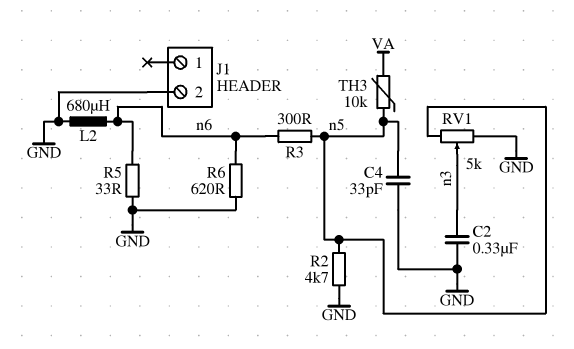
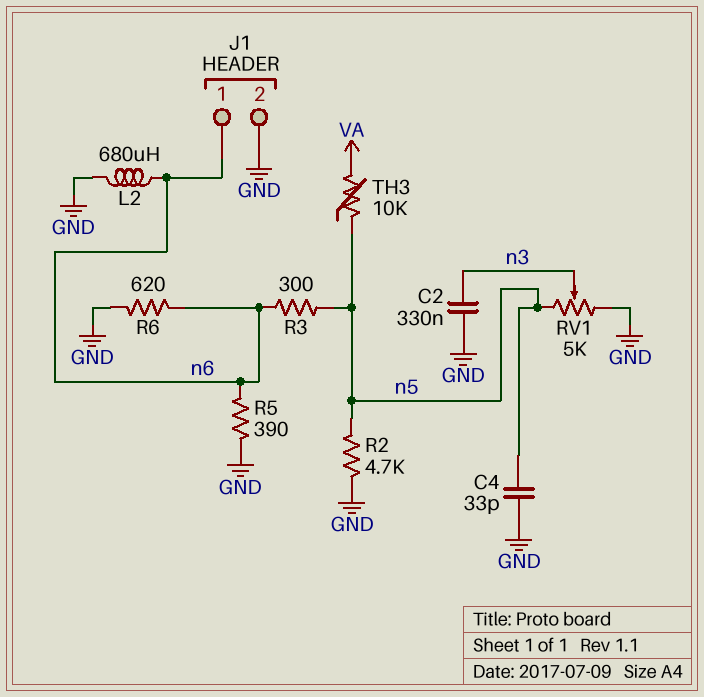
J1 pin 1: none -> n6
R5: 33 (GND, n6) -> 390 (GND, n6)

